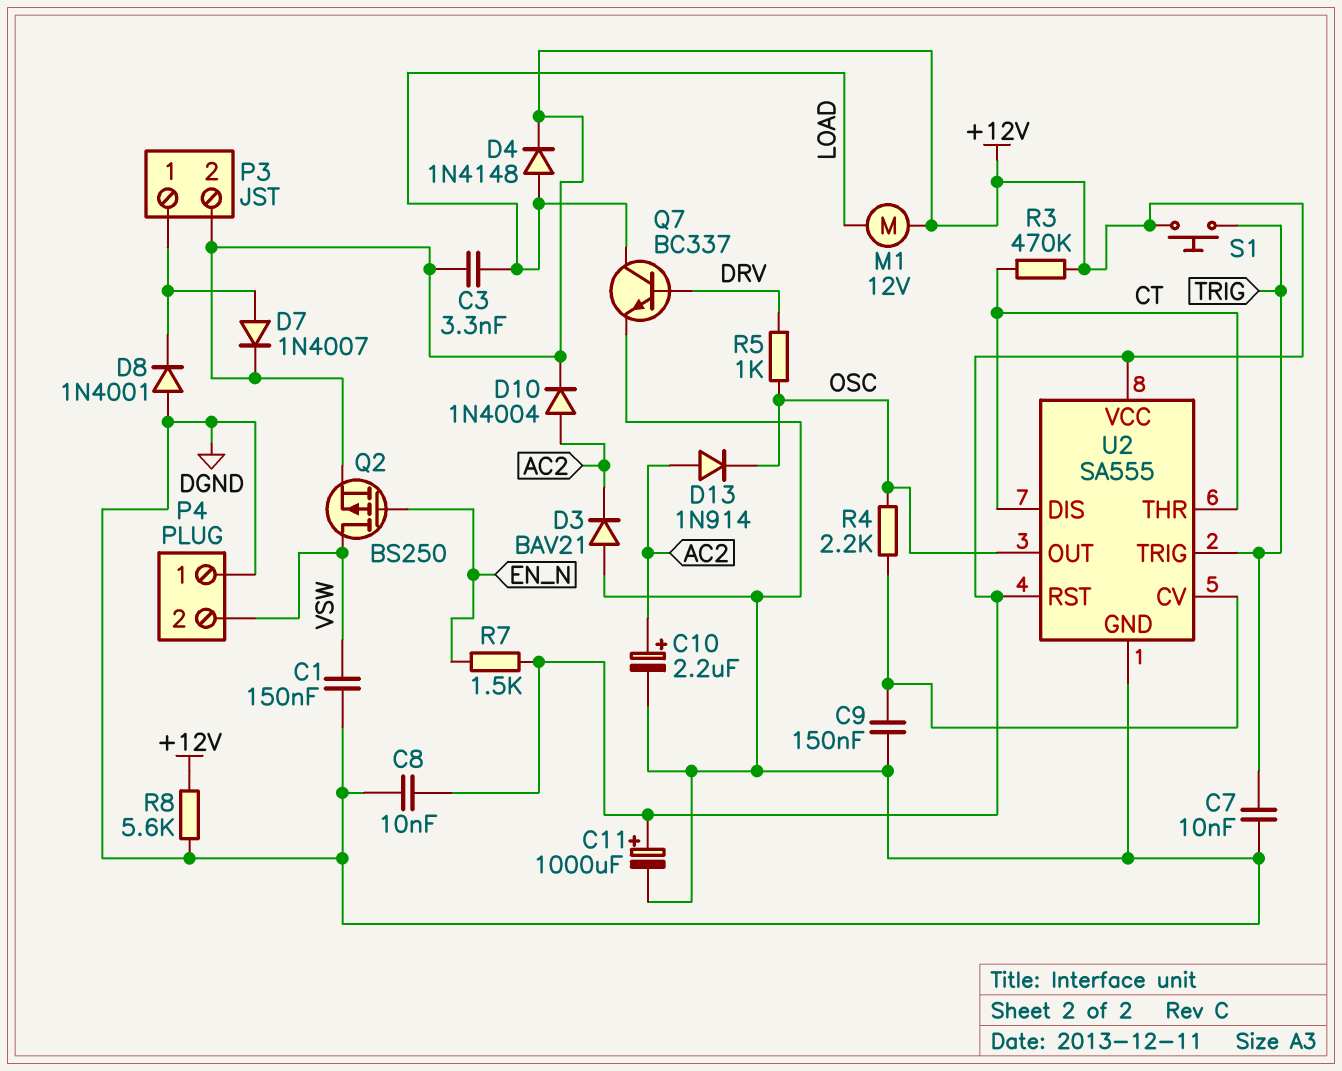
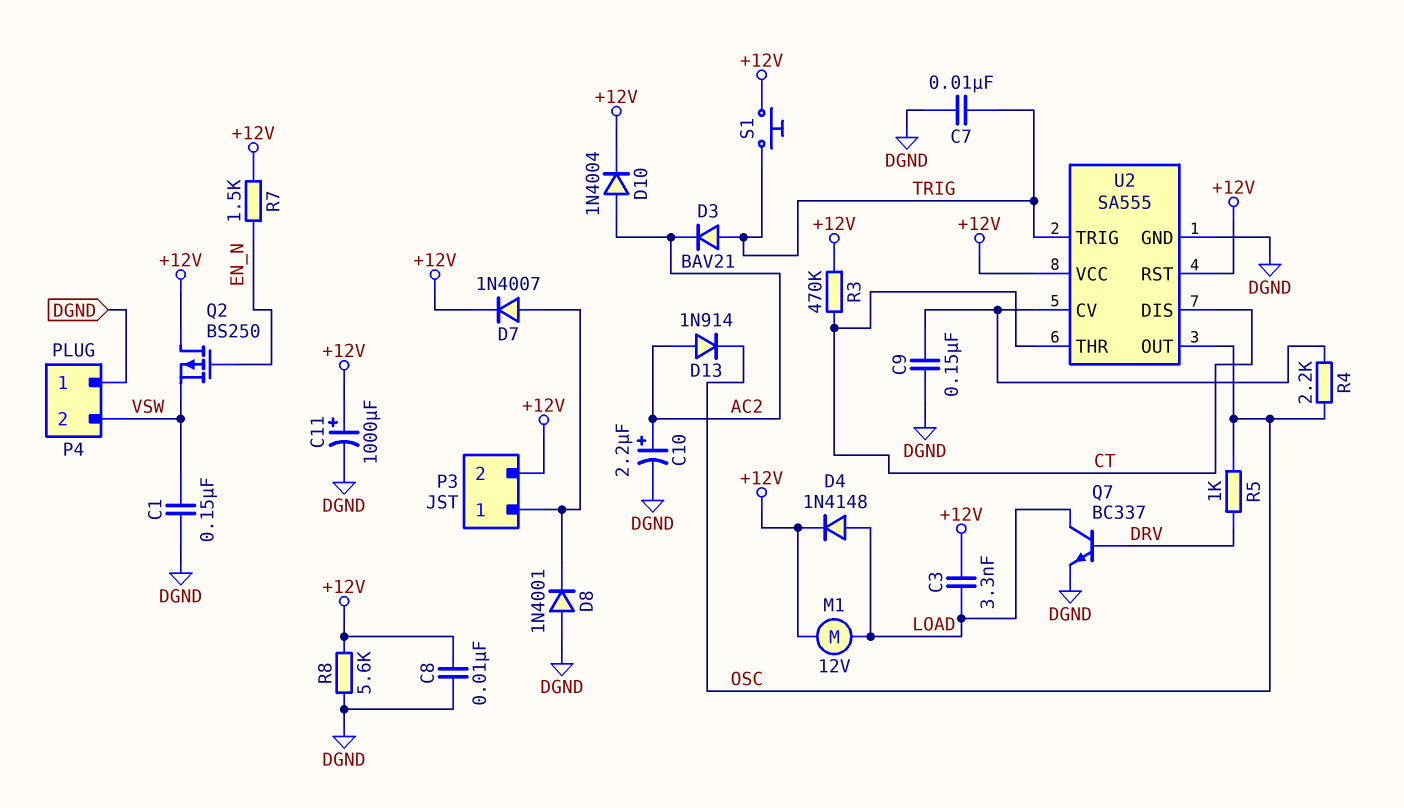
D3: diode BAV21 (A DGND, K AC2) -> diode BAV21 (A TRIG, K AC2)
Q2: PMOS BS250 (G EN_N, D VSW, S +12V) -> PMOS BS250 (G EN_N, D +12V, S VSW)

